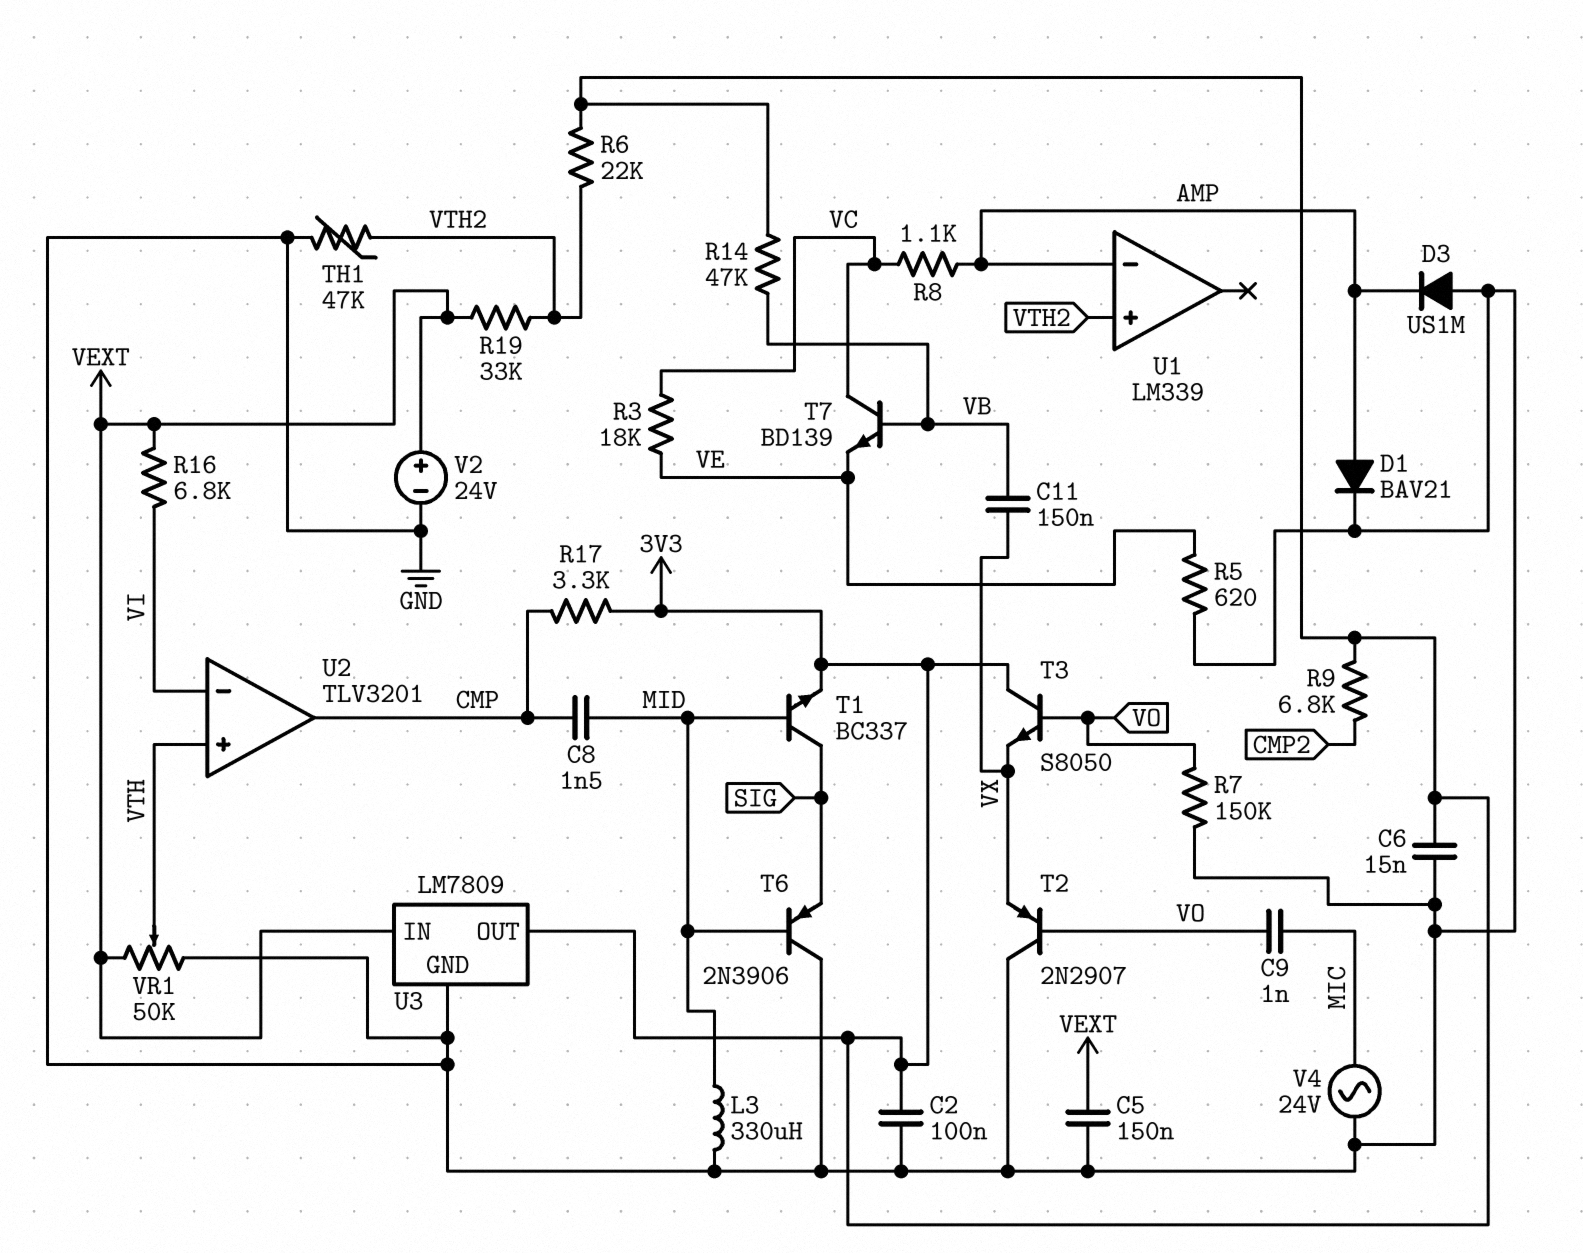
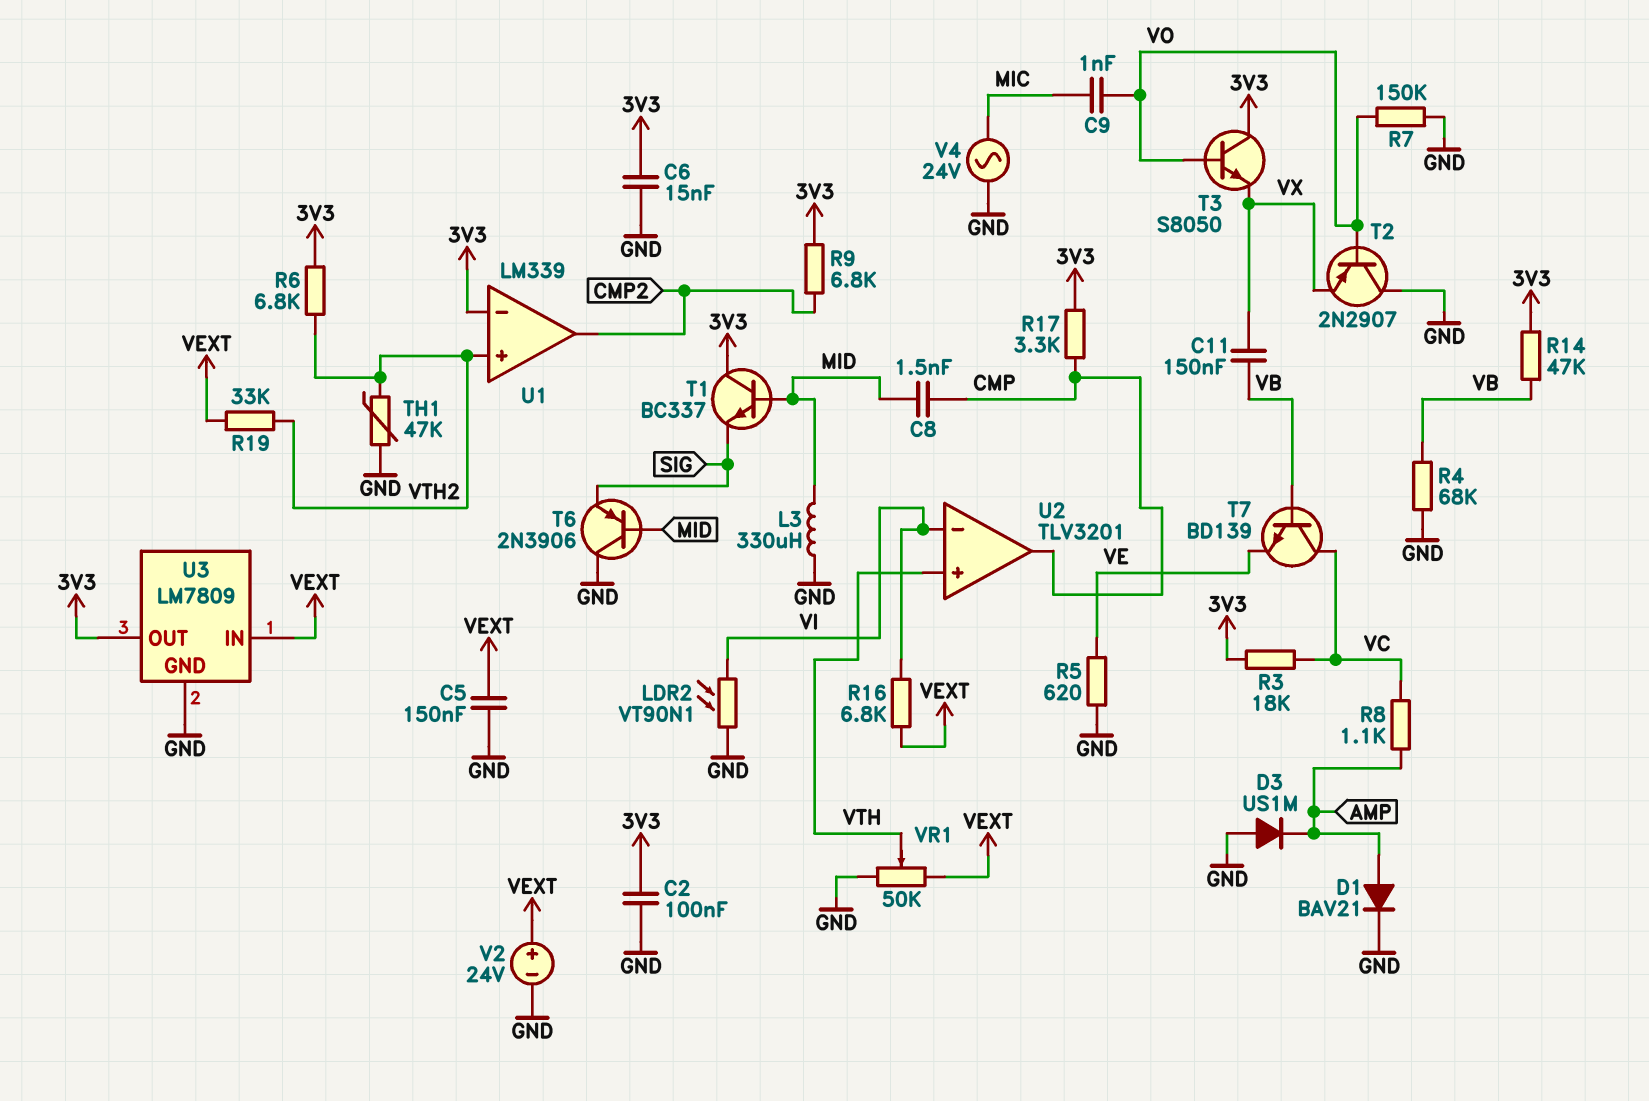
LDR2: none -> VT90N1 (GND, VI)
R3: 18k (VC, VE) -> 18k (3V3, VC)
R4: none -> 68k (GND, VB)
R6: 22k (3V3, VTH2) -> 6.8k (3V3, VTH2)
T1: NPN BC337 (B MID, C SIG, E 3V3) -> NPN BC337 (B MID, C 3V3, E SIG)
U1 pin in-: AMP -> 3V3
U1 pin out: none -> CMP2

